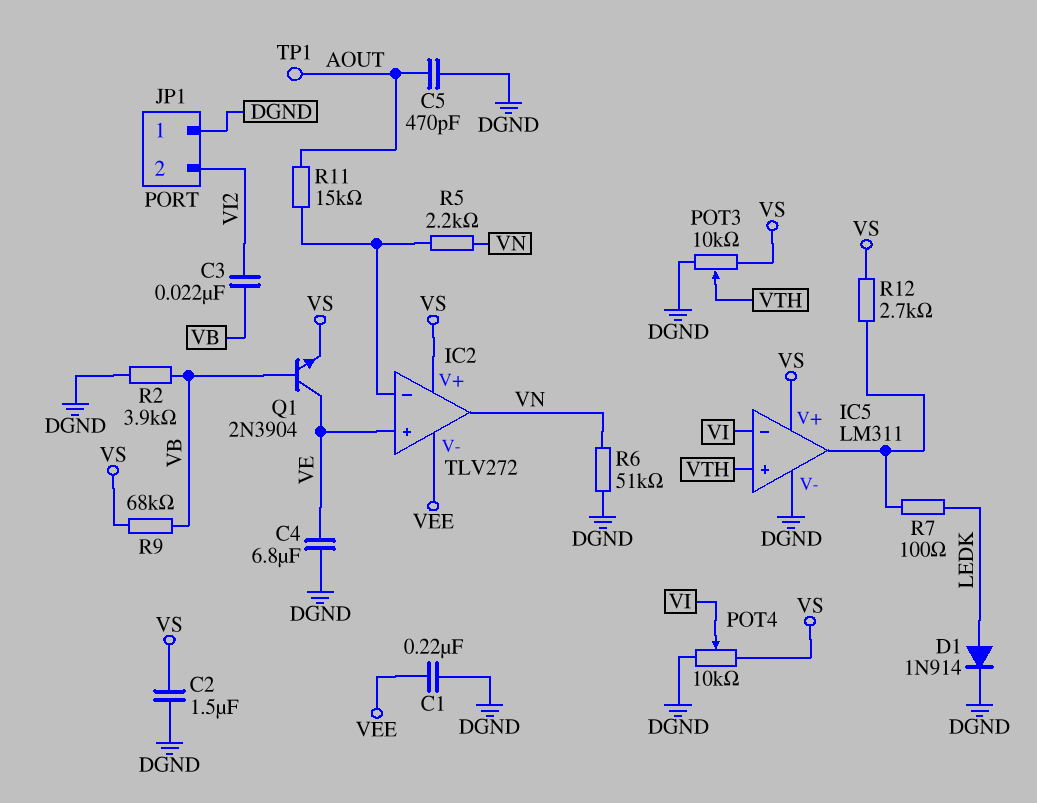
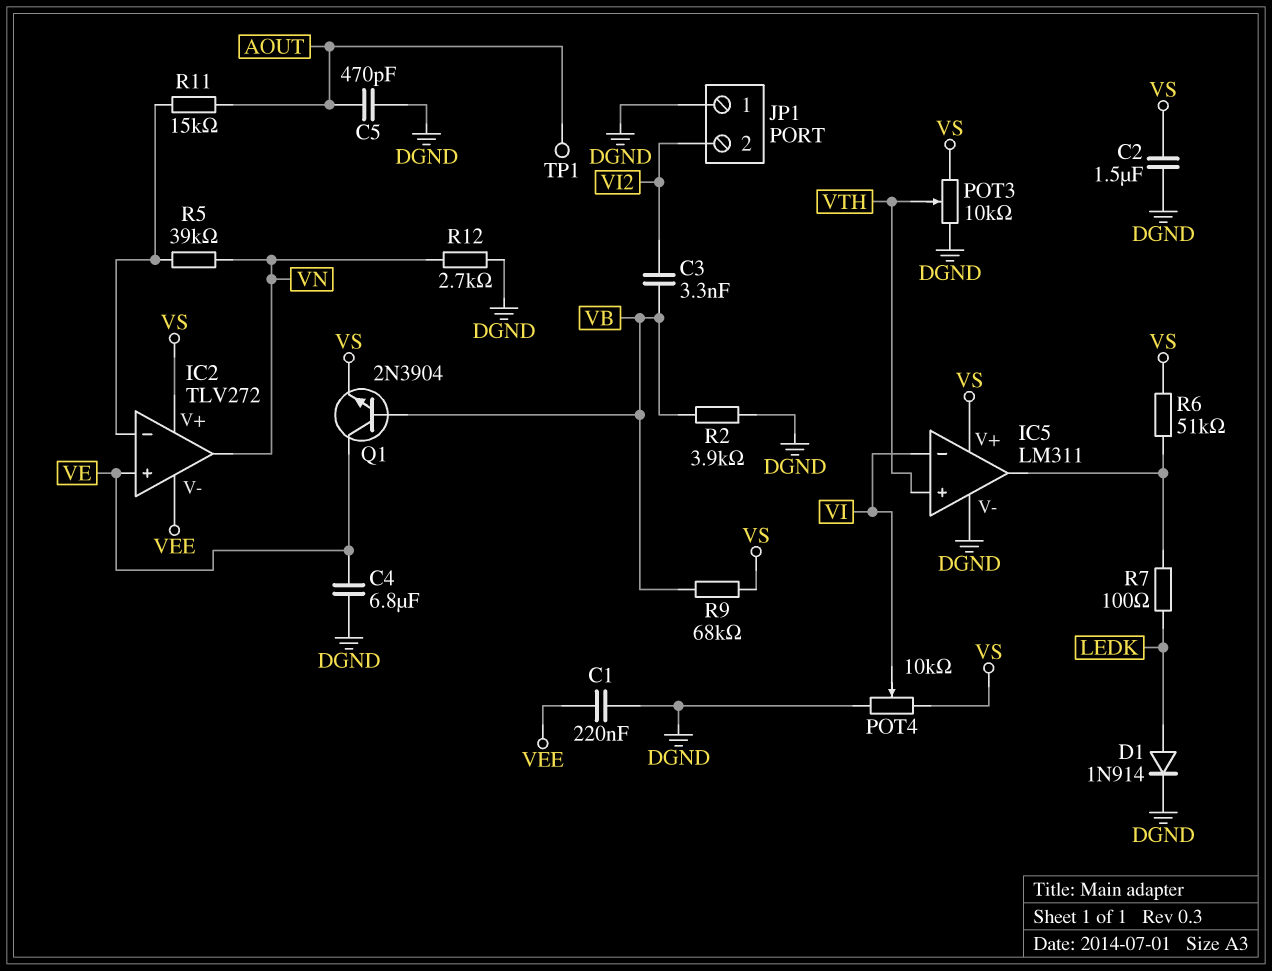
C3: 22nF (VB, VI2) -> 3.3nF (VB, VI2)
R5: 2.2k (IC2/in-, VN) -> 39k (IC2/in-, VN)
R6: 51k (DGND, VN) -> 51k (IC5/out, VS)
R12: 2.7k (IC5/out, VS) -> 2.7k (DGND, VN)

